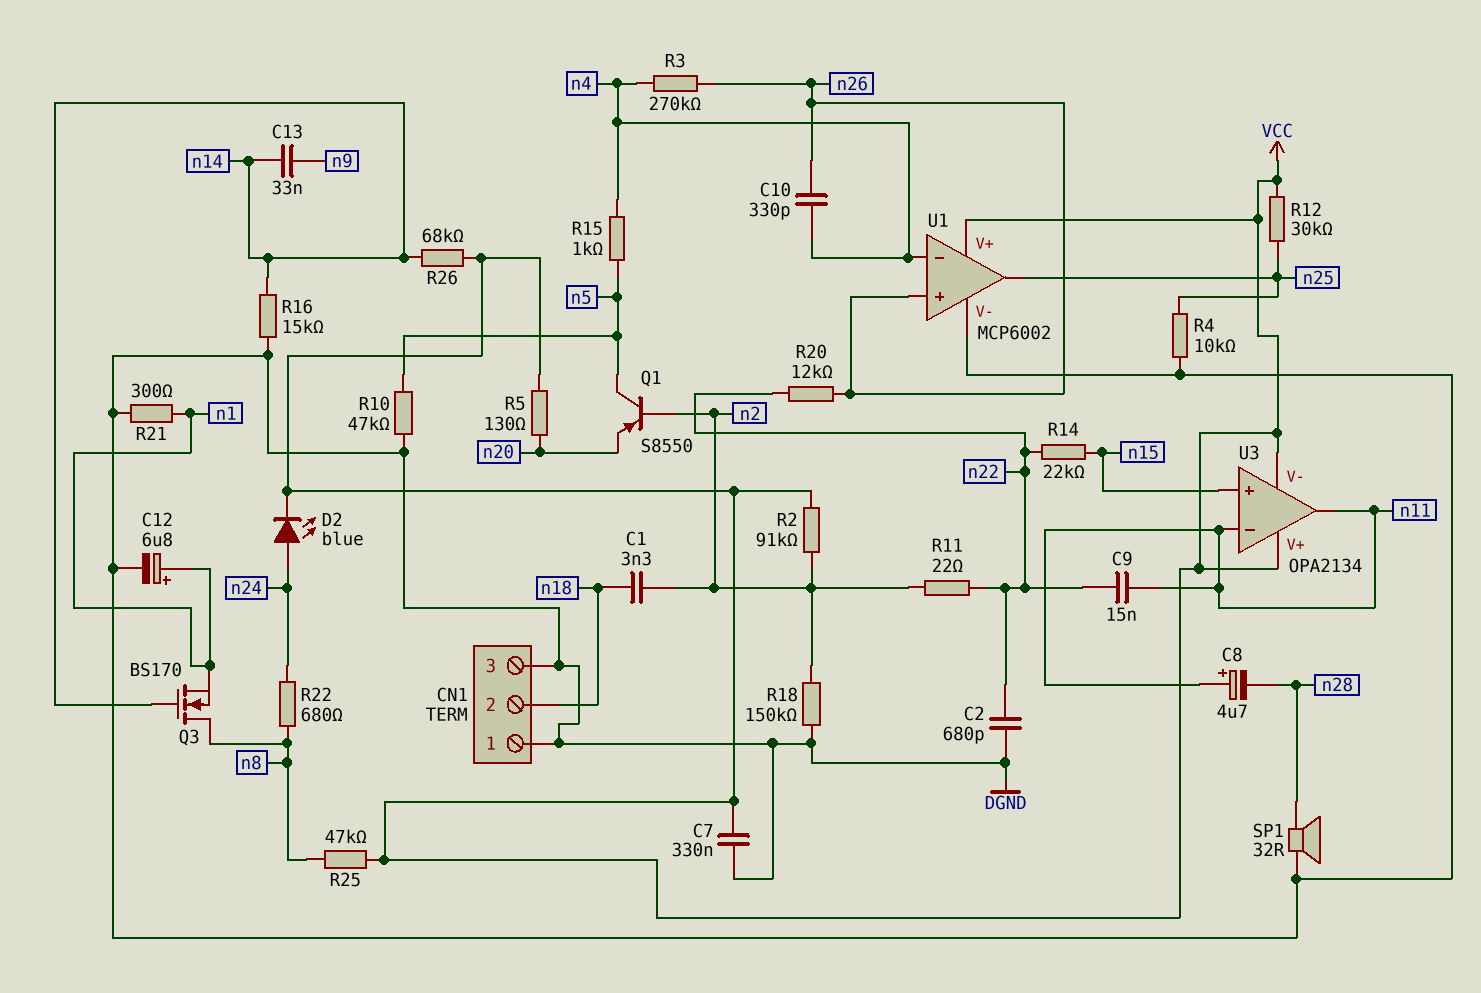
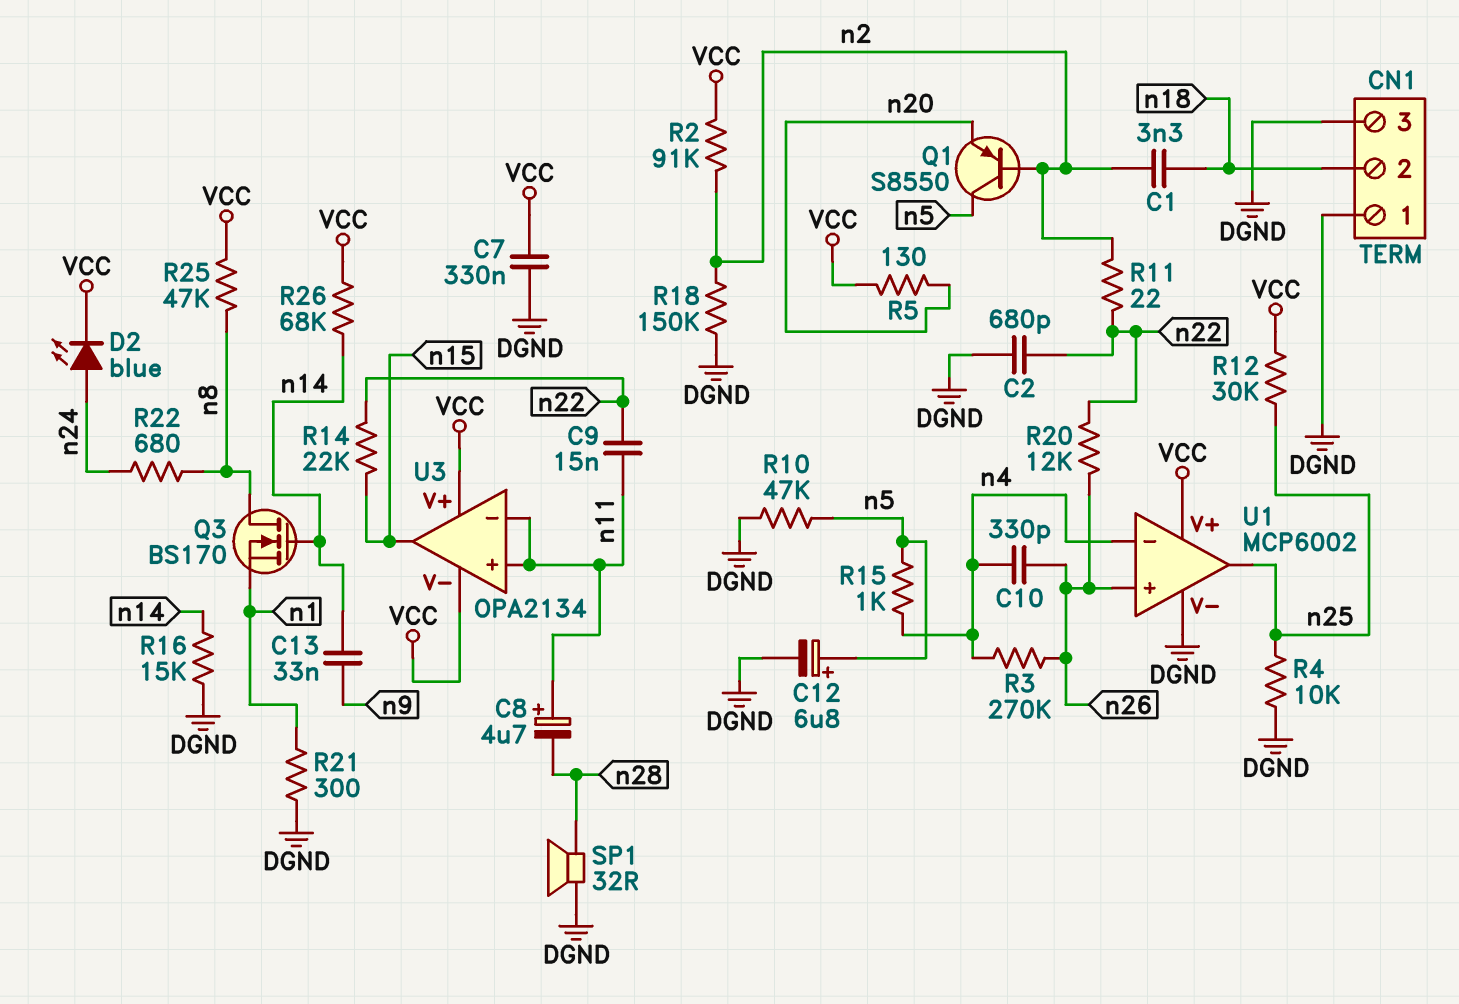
C12: 6.8uF (plus n1, minus DGND) -> 6.8uF (plus n5, minus DGND)
U3 pin in+: n15 -> n11
U3 pin out: n11 -> n15

